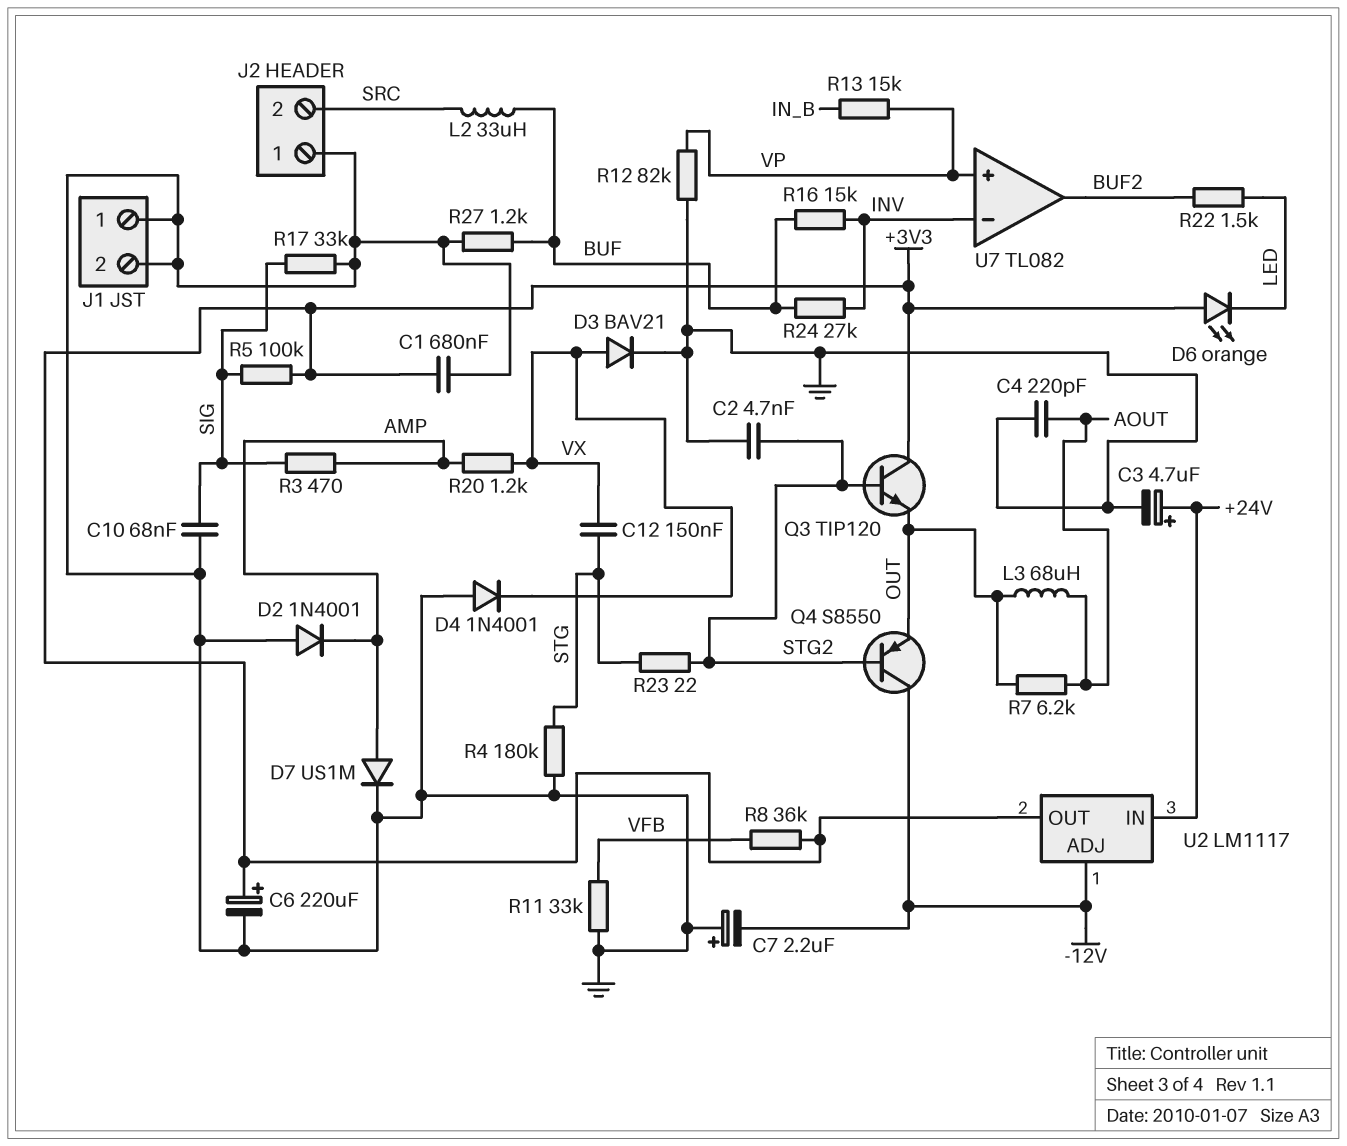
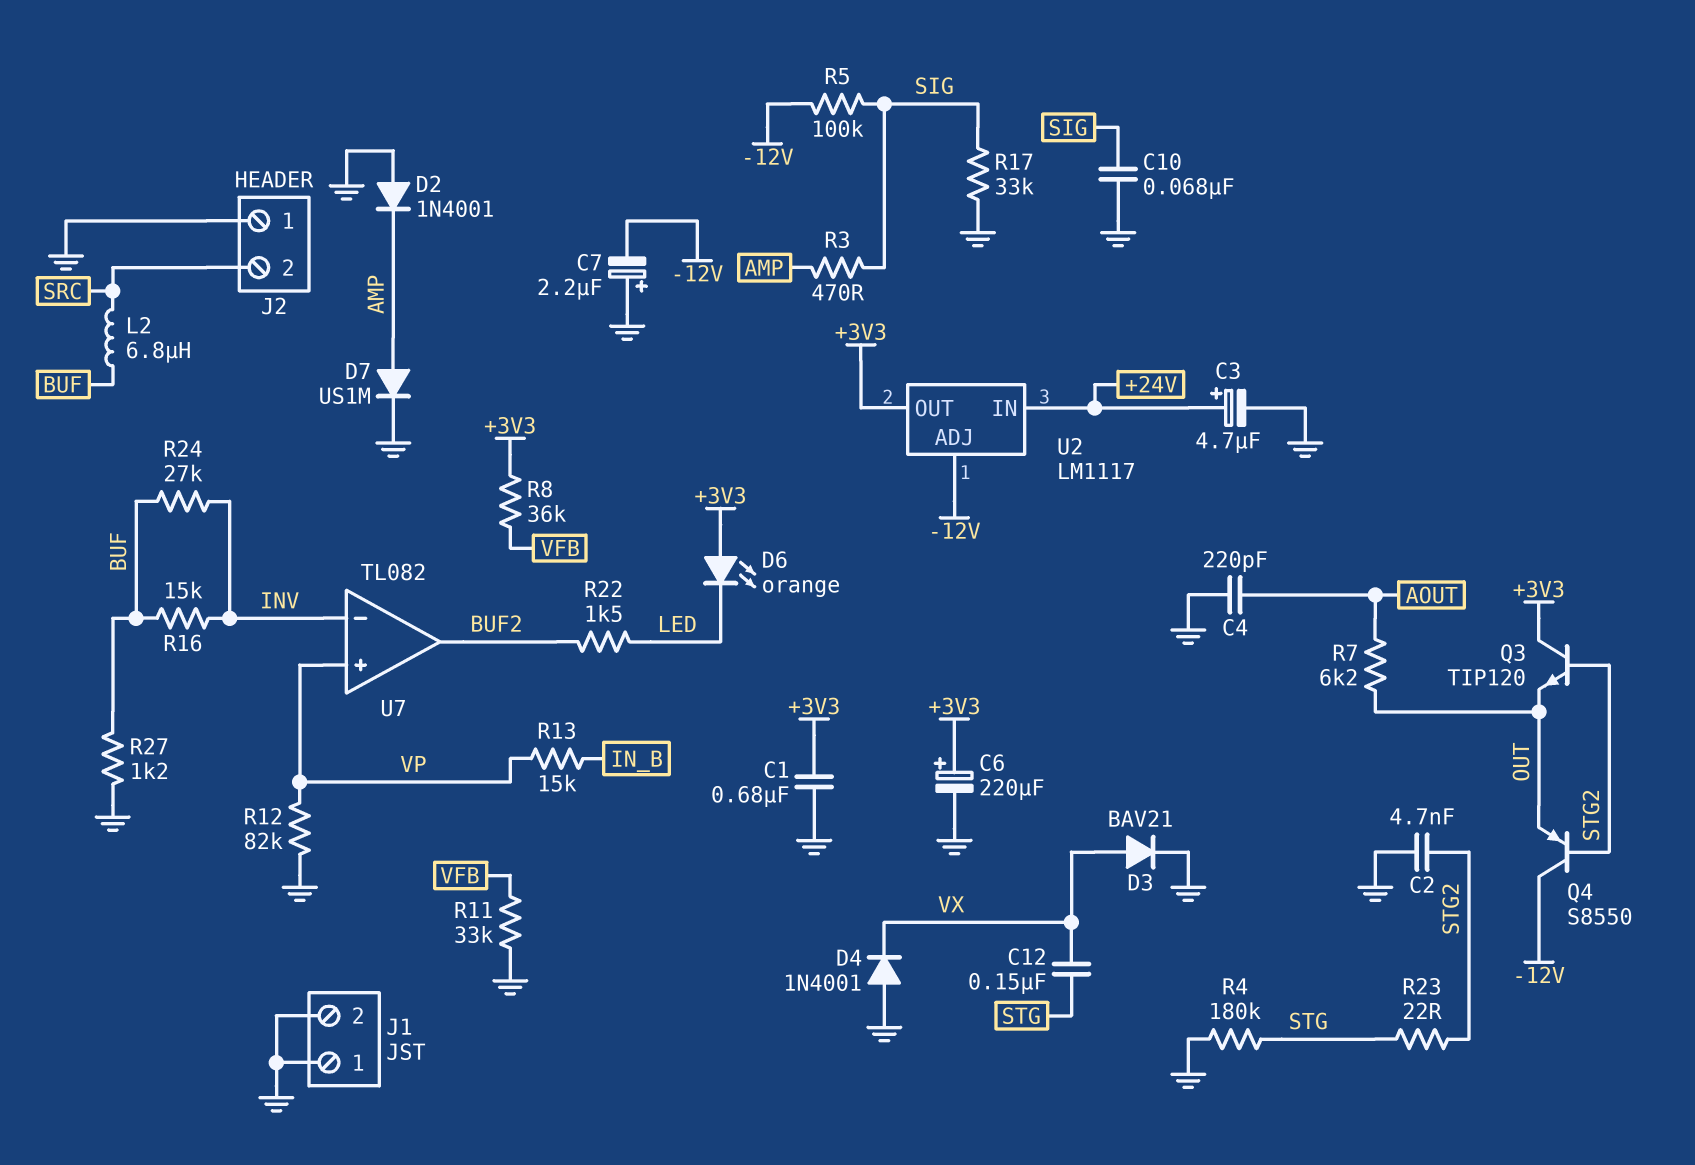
L2: 33uH (BUF, SRC) -> 6.8uH (BUF, SRC)
L3: 68uH (AOUT, OUT) -> none
R5: 100k (+3V3, SIG) -> 100k (-12V, SIG)
R20: 1.2k (AMP, VX) -> none

